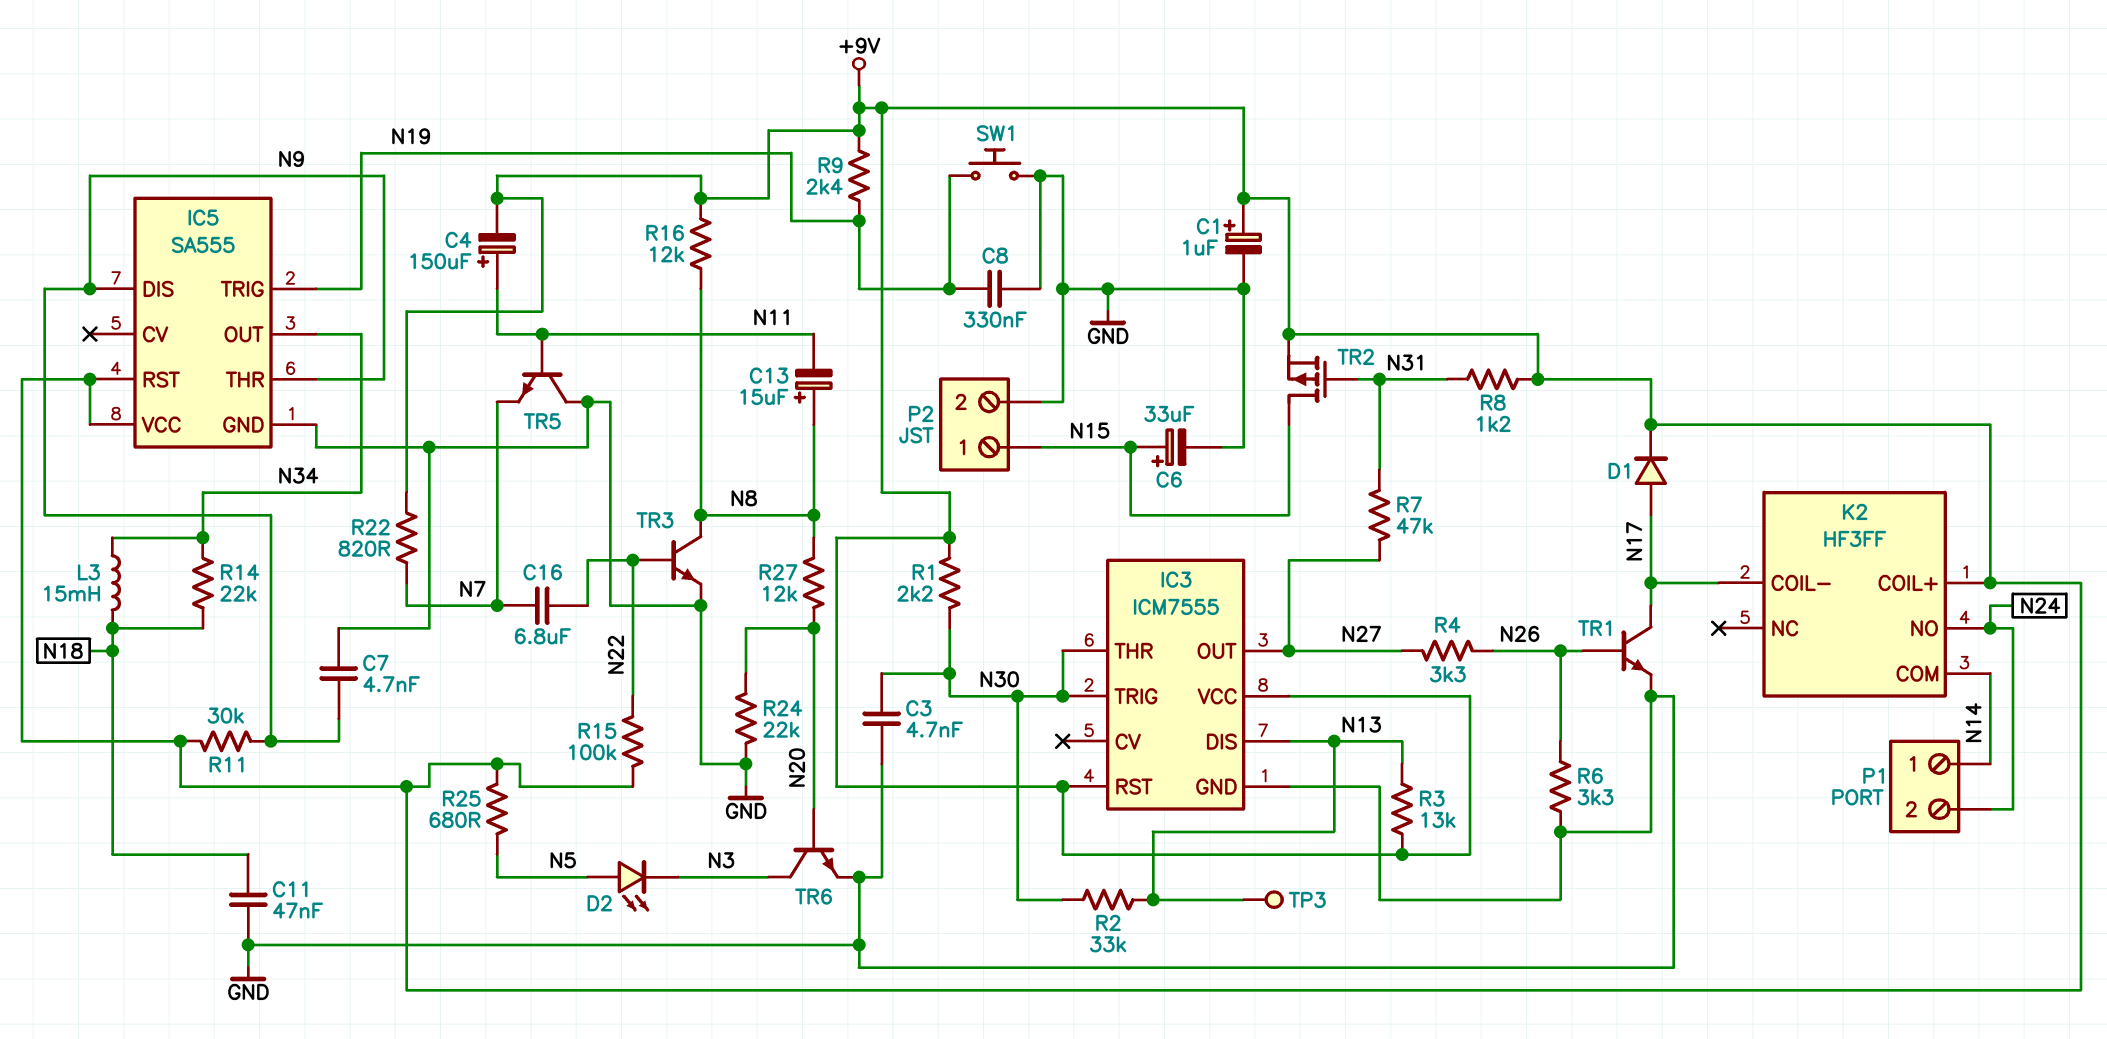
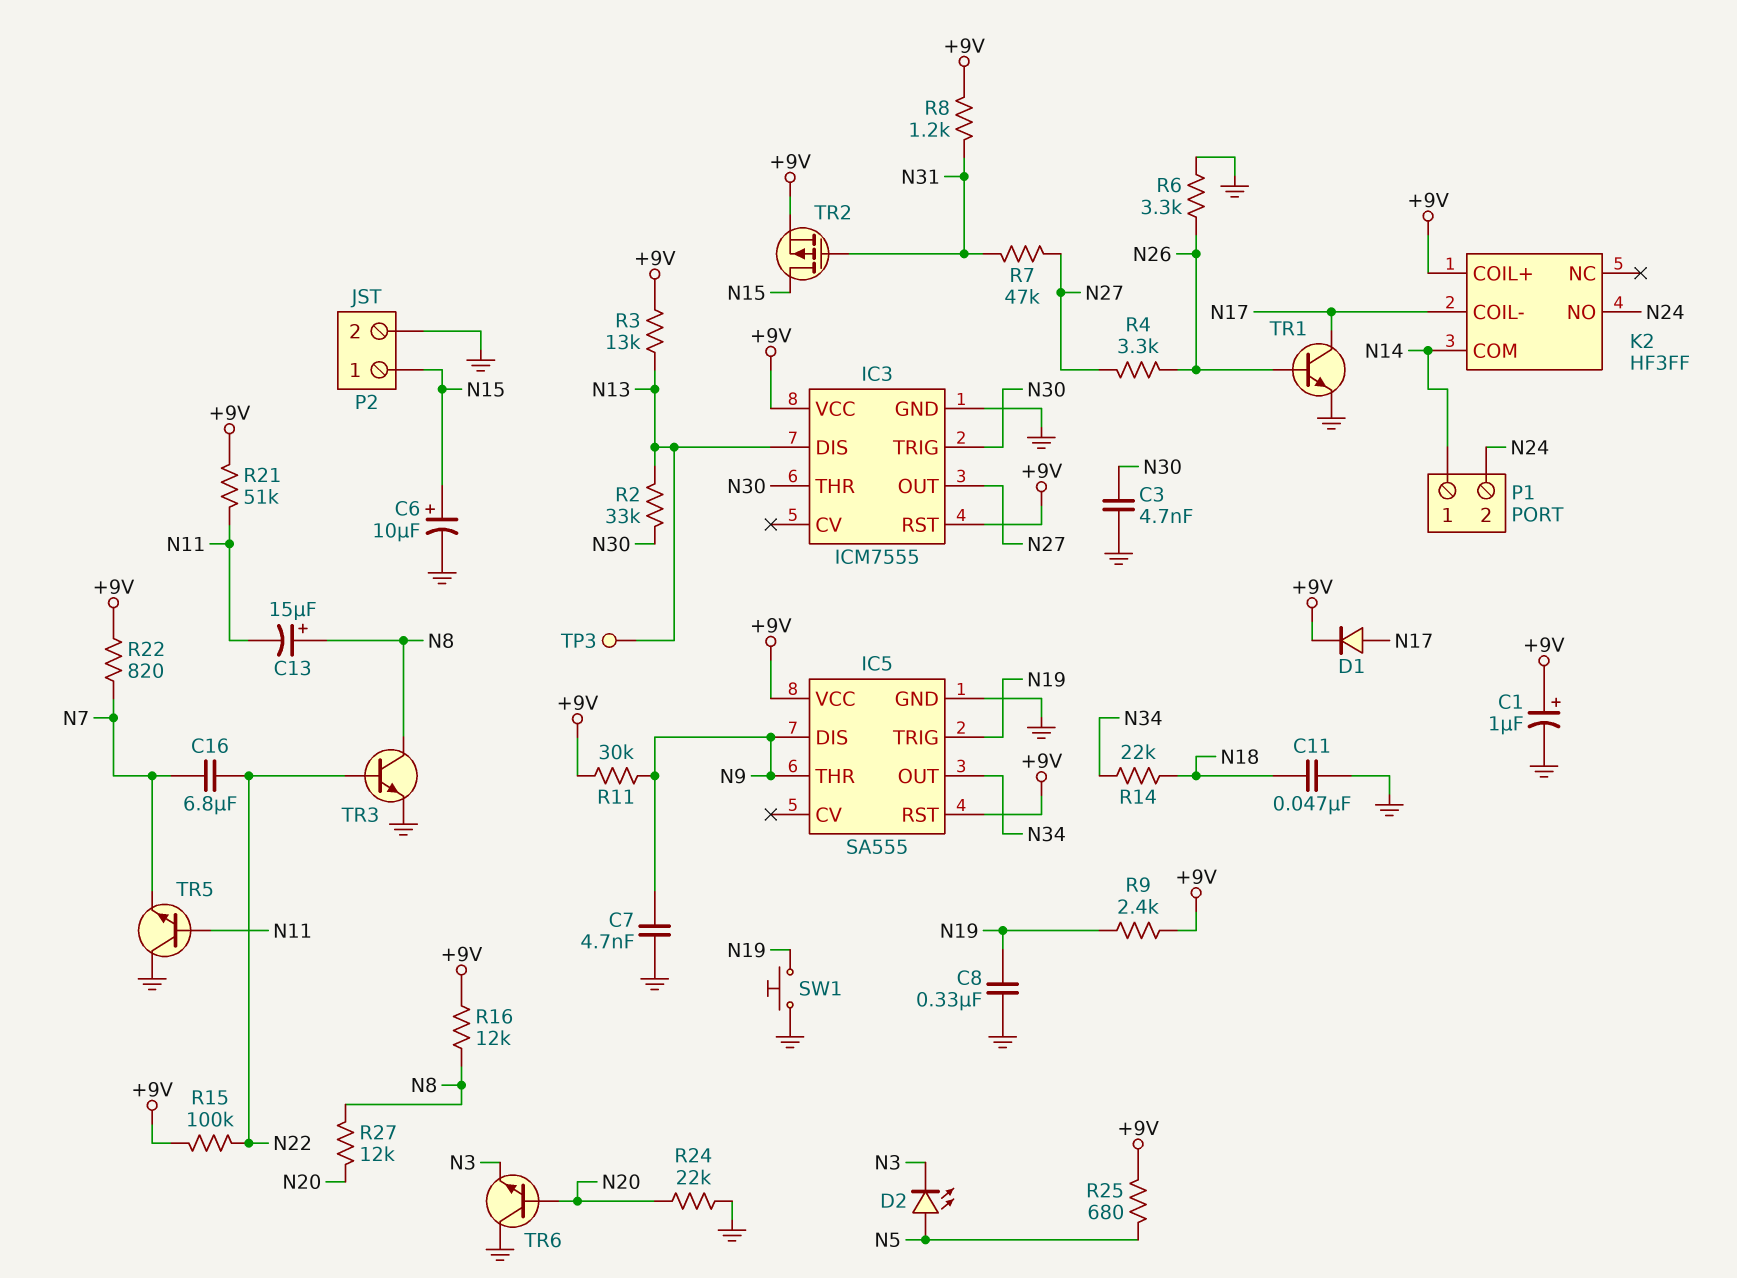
C4: 150uF (plus N11, minus +9V) -> none
C6: 33uF (plus N15, minus GND) -> 10uF (plus N15, minus GND)
L3: 15mH (N18, N34) -> none
R1: 2.2k (+9V, N30) -> none
R21: none -> 51k (+9V, N11)
TR6: NPN (B N20, C N3, E GND) -> NPN (B N20, C GND, E N3)

